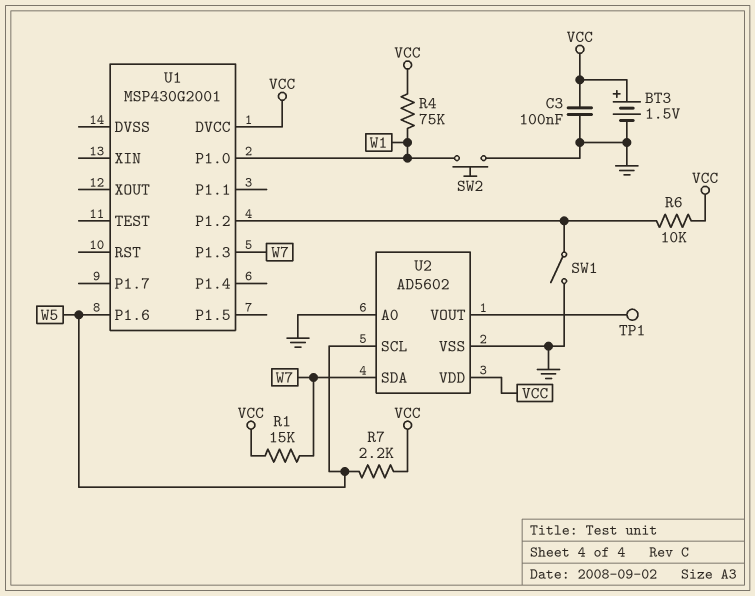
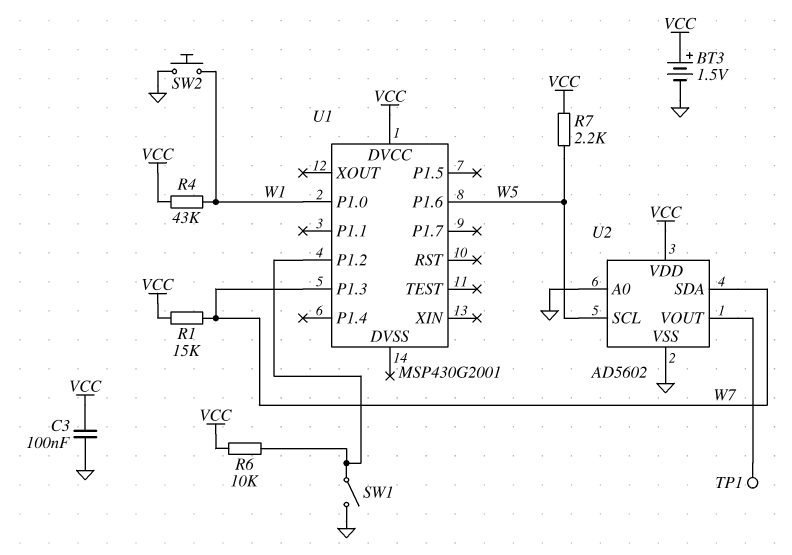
R4: 75k (VCC, W1) -> 43k (VCC, W1)

